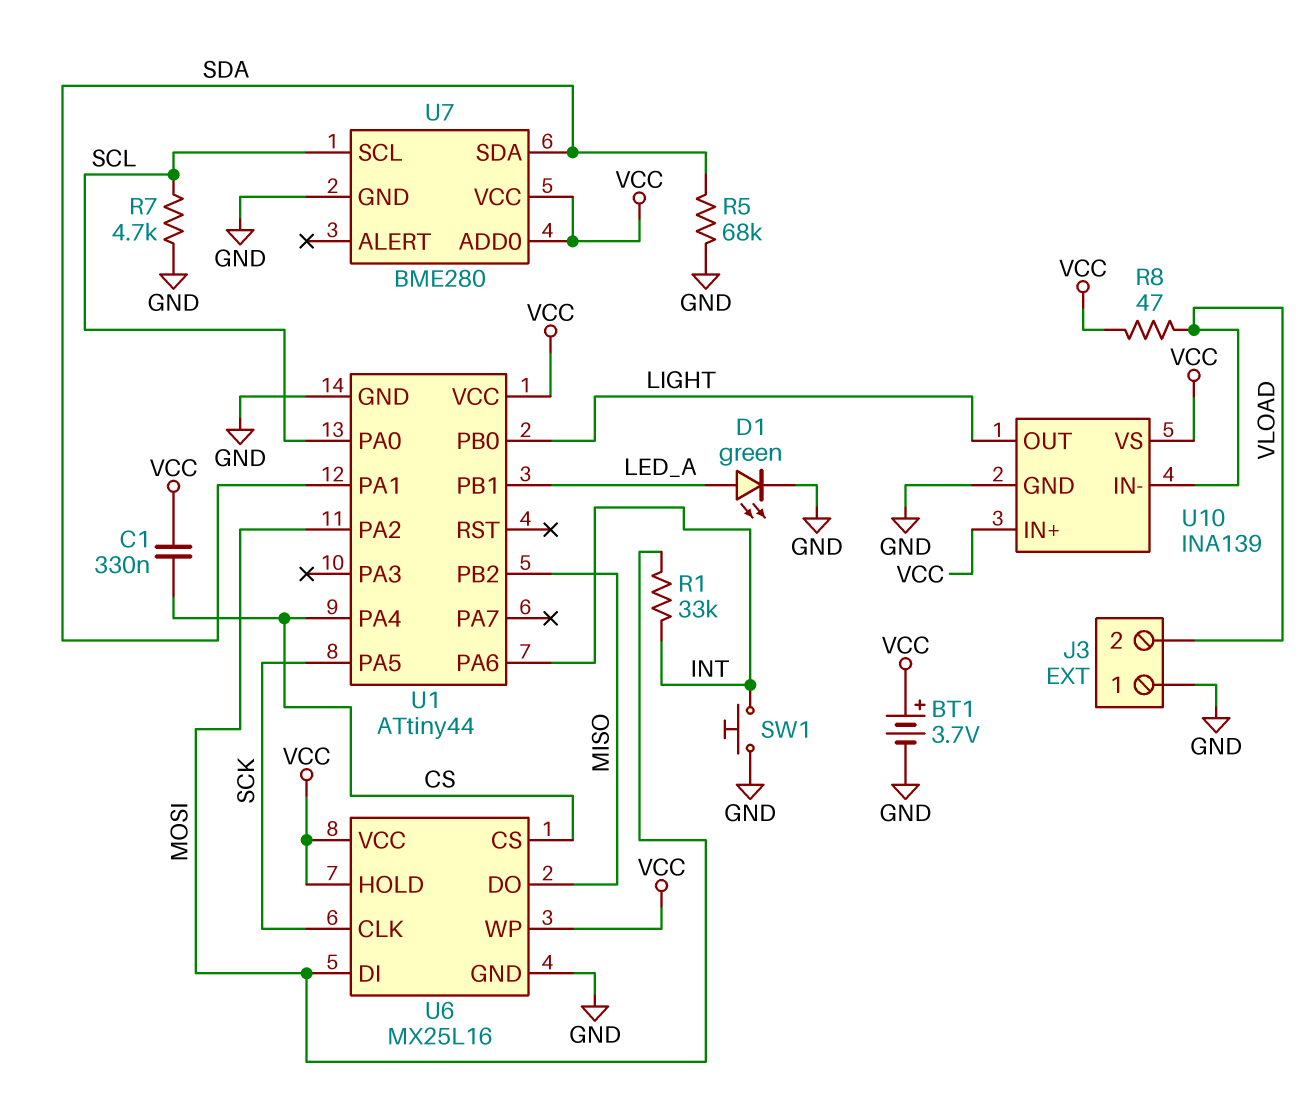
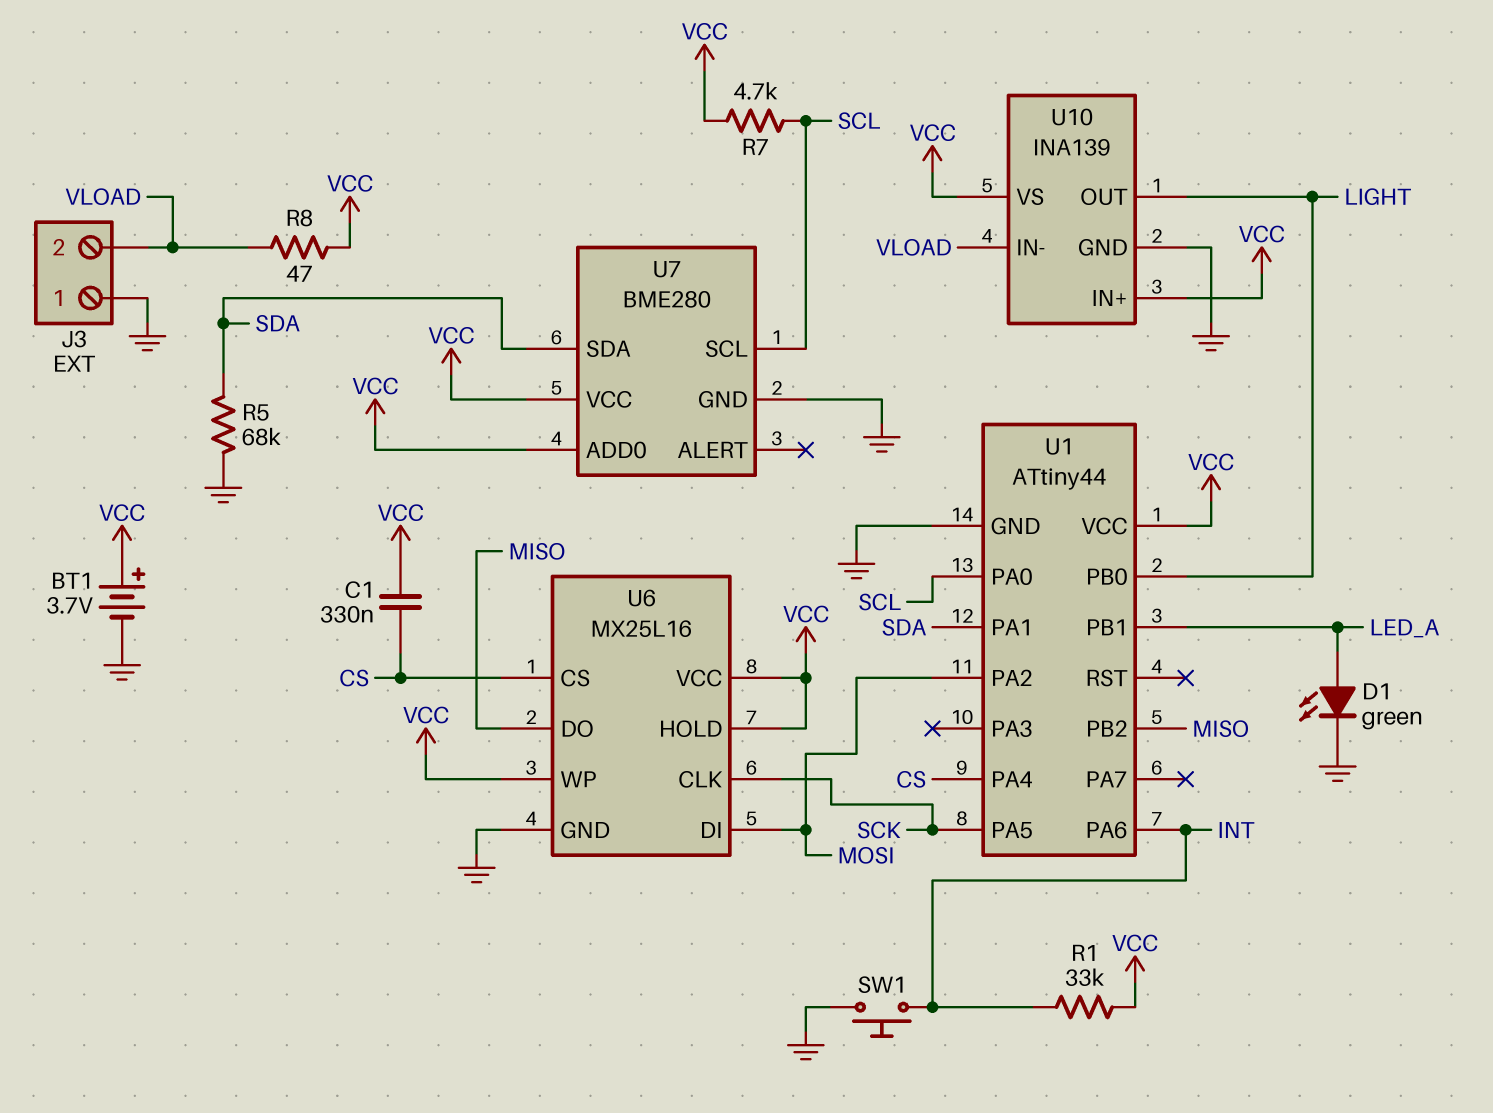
R1: 33k (INT, MOSI) -> 33k (INT, VCC)
R7: 4.7k (GND, SCL) -> 4.7k (SCL, VCC)

